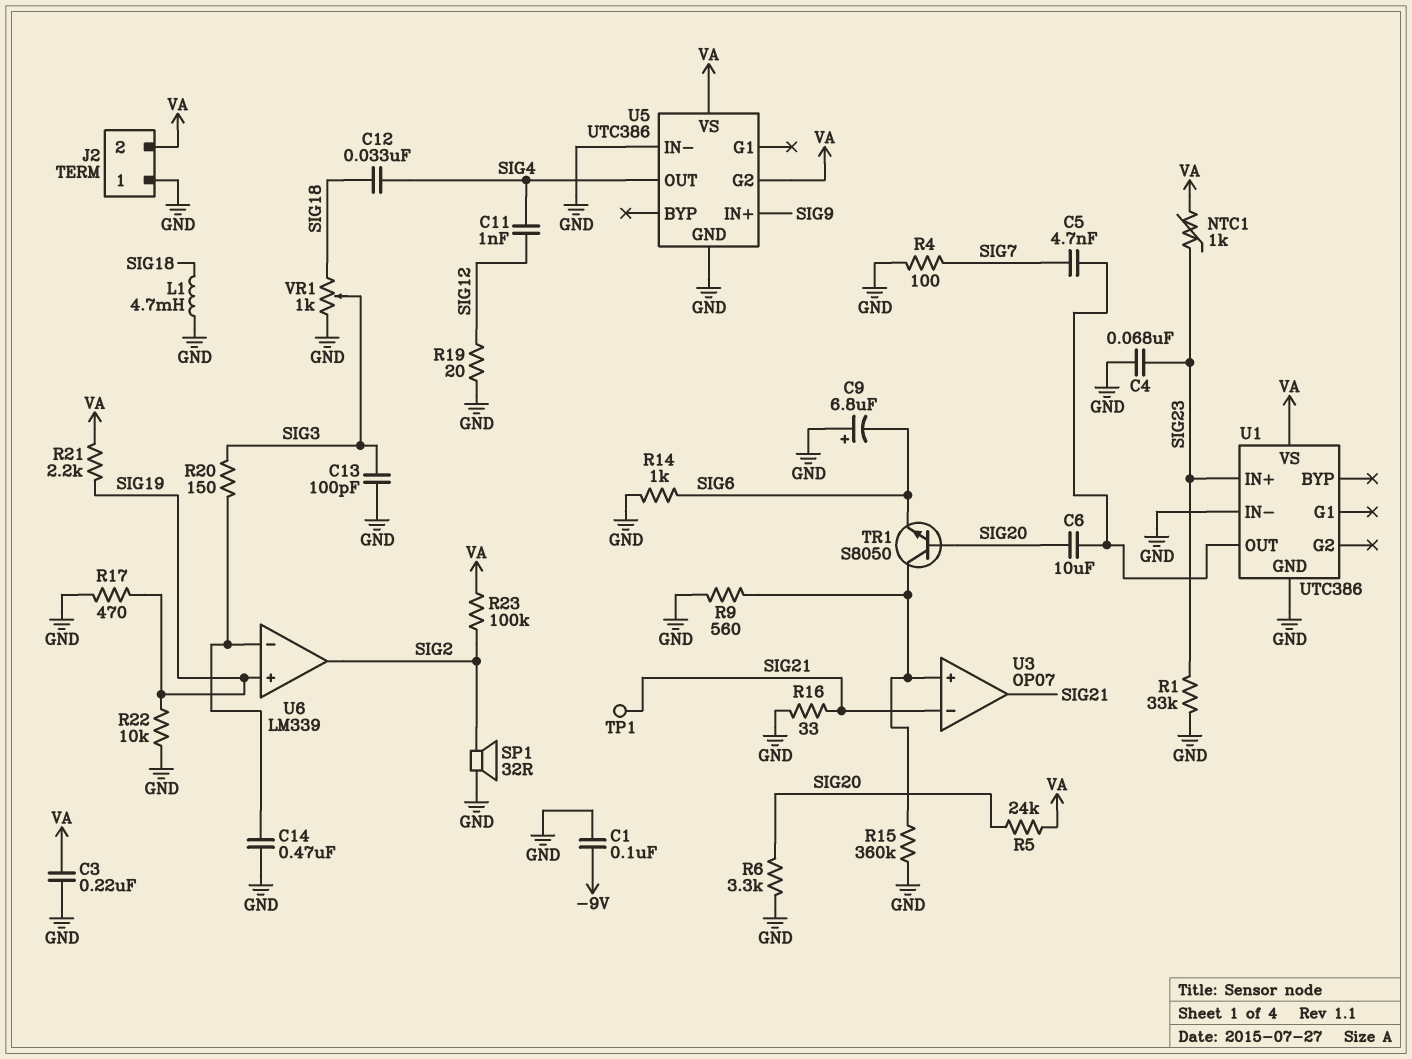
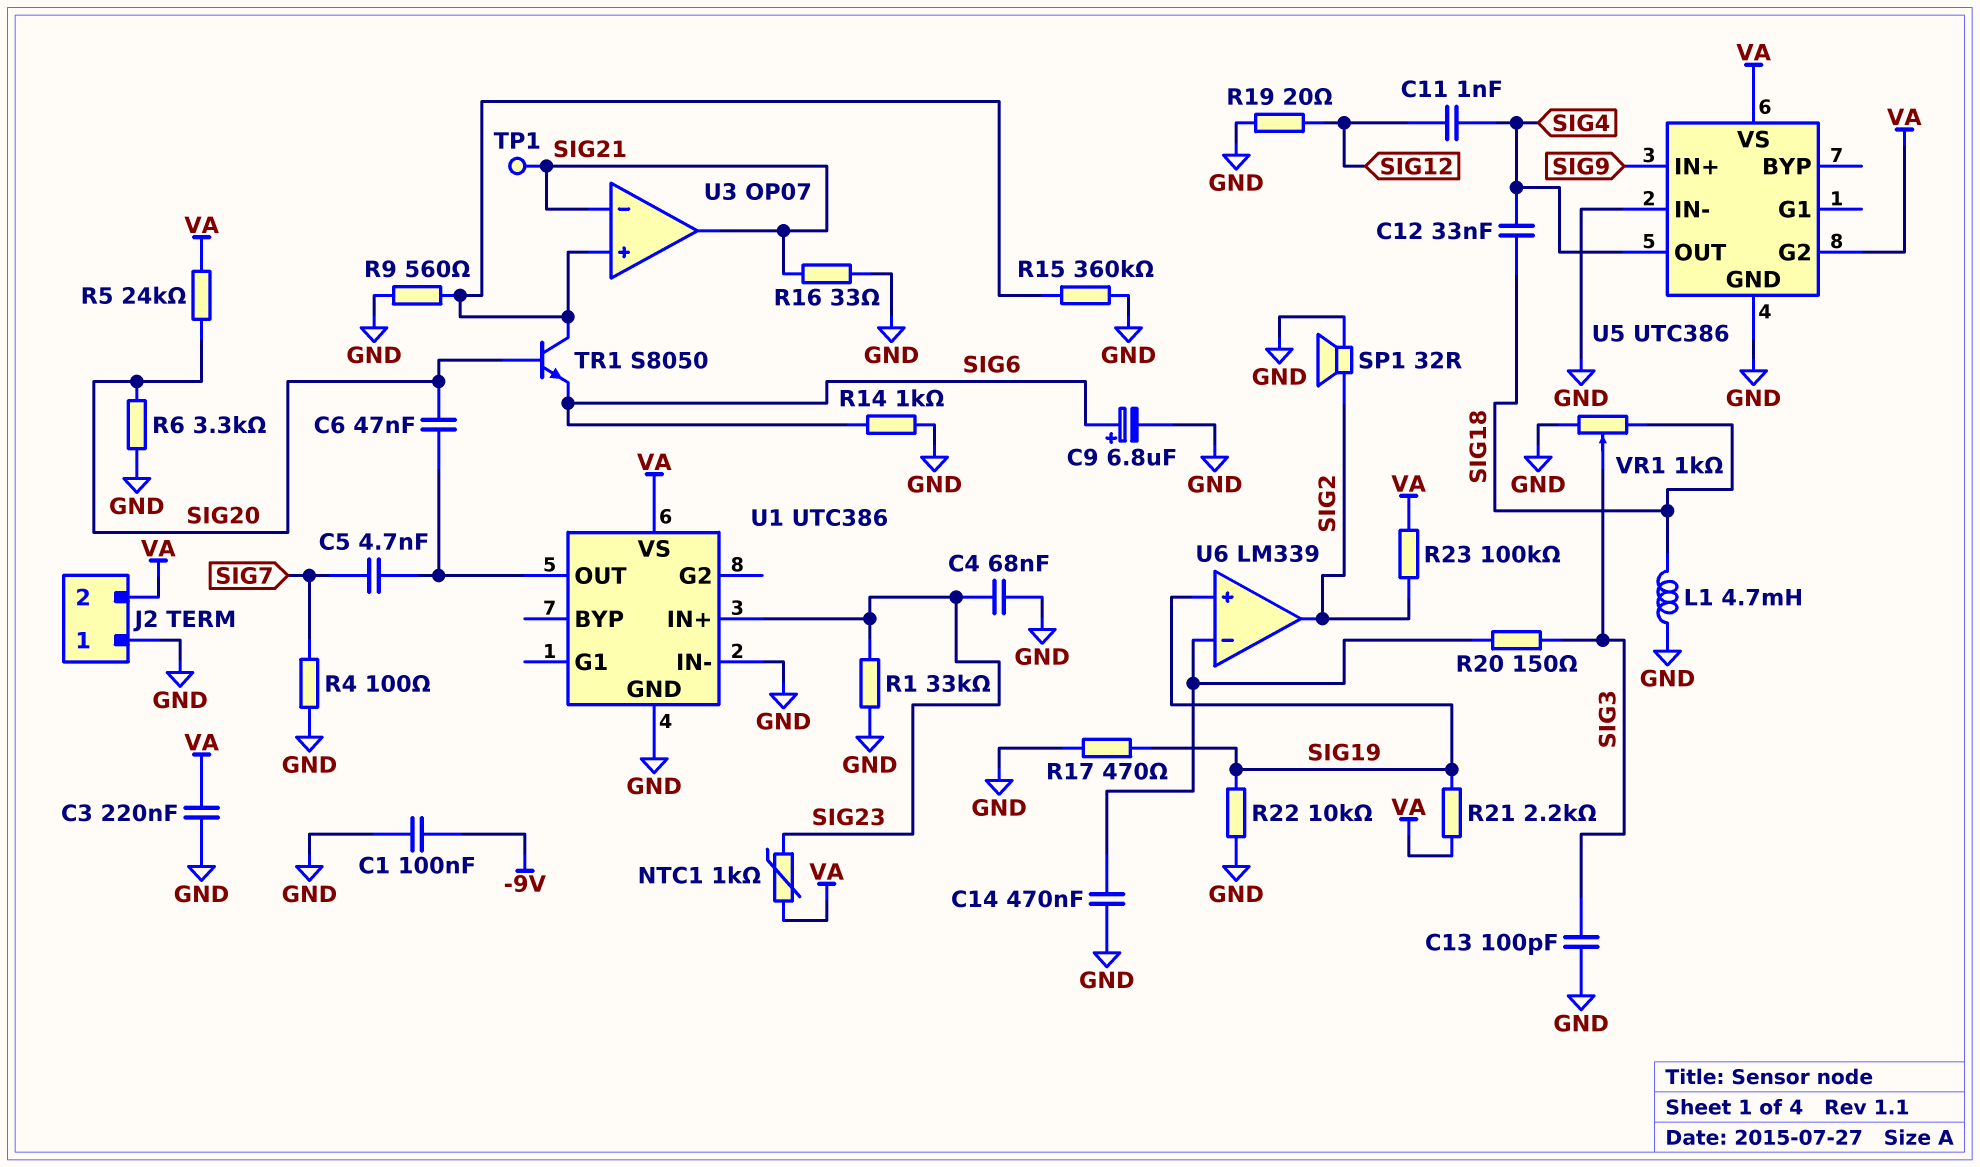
C6: 10uF (SIG20, U1/OUT) -> 47nF (SIG20, U1/OUT)
C9: 6.8uF (plus GND, minus SIG6) -> 6.8uF (plus SIG6, minus GND)

